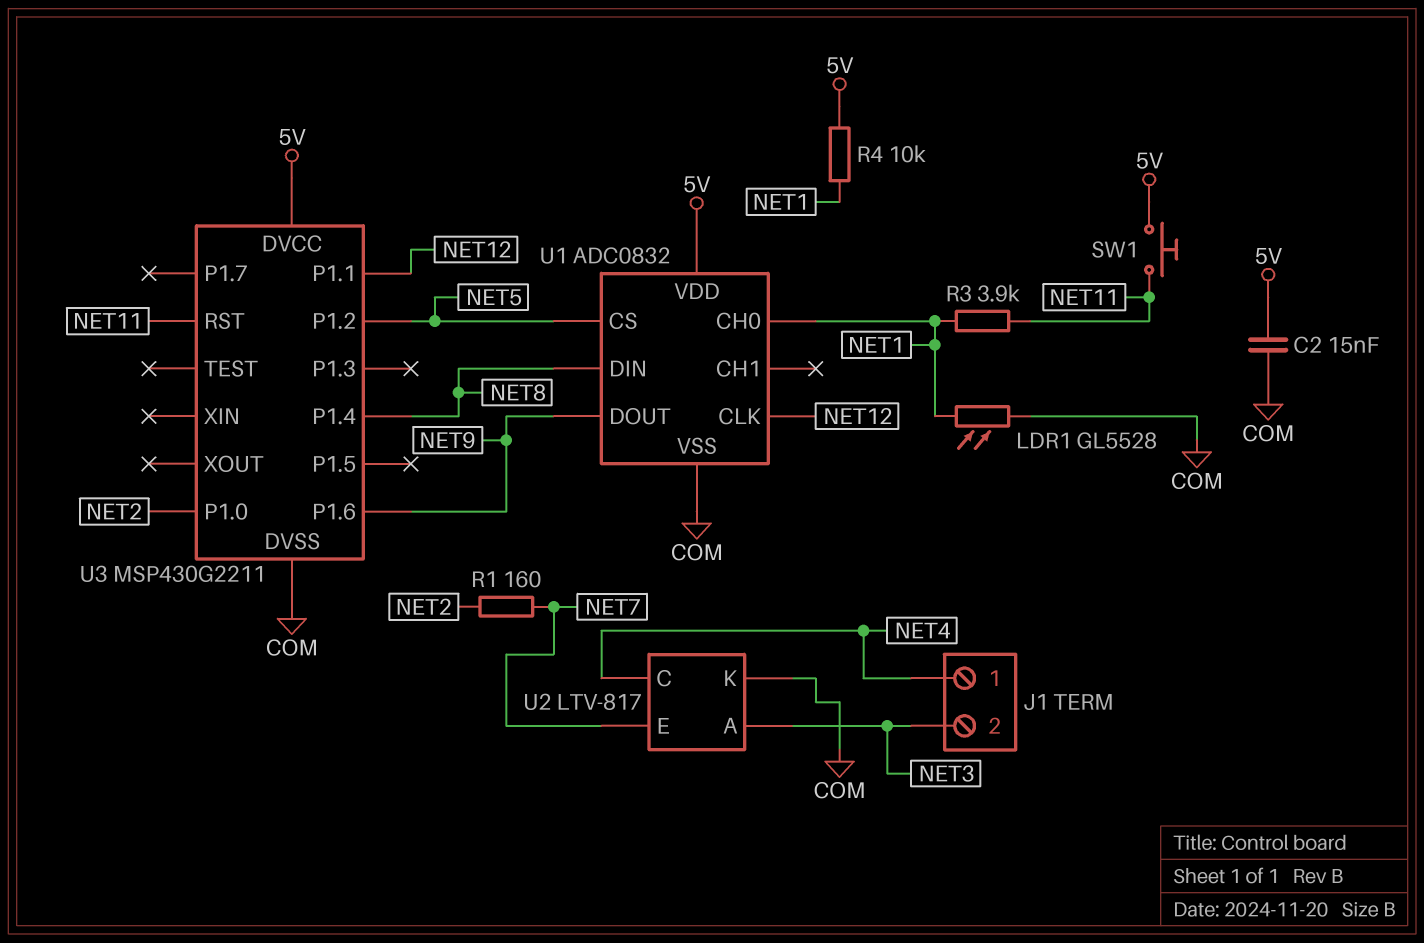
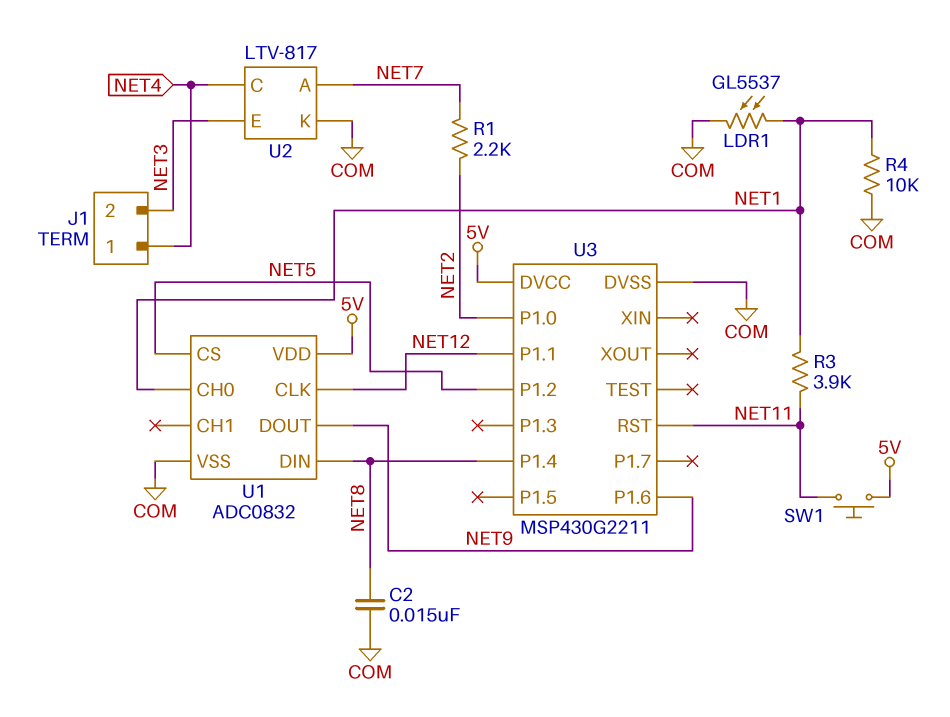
C2: 15nF (5V, COM) -> 15nF (COM, NET8)
LDR1: GL5528 (COM, NET1) -> GL5537 (COM, NET1)
R1: 160 (NET2, NET7) -> 2.2k (NET2, NET7)
R4: 10k (5V, NET1) -> 10k (COM, NET1)
U2 pin A: NET3 -> NET7
U2 pin E: NET7 -> NET3

